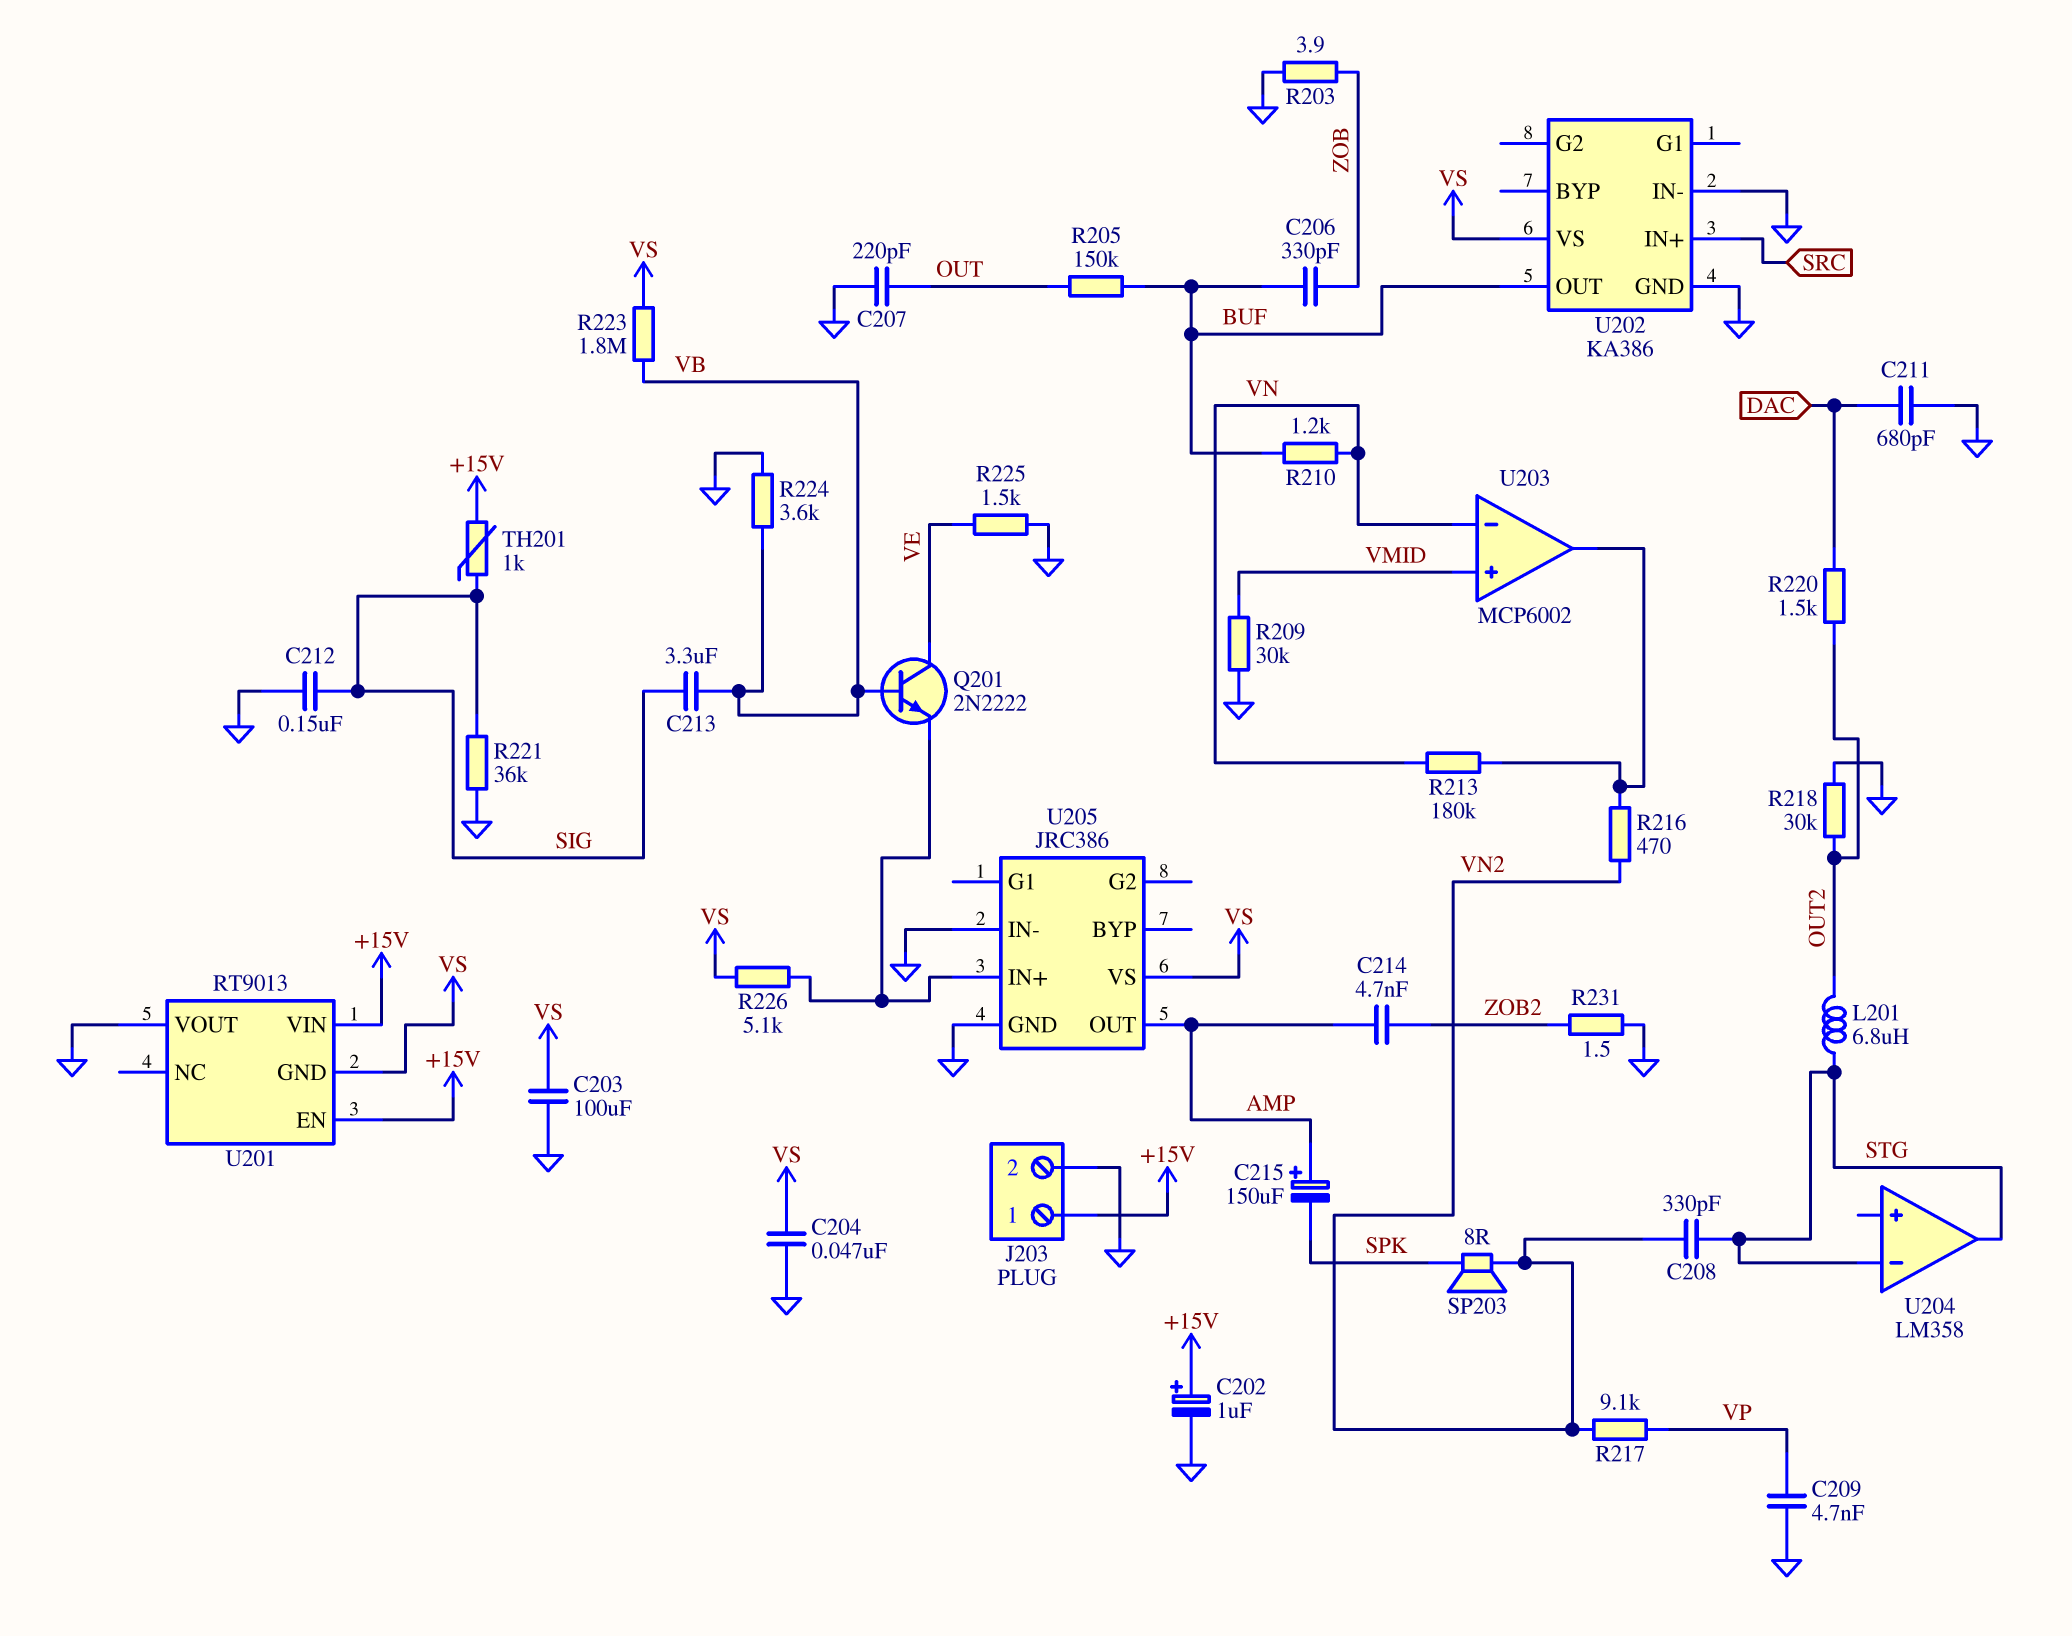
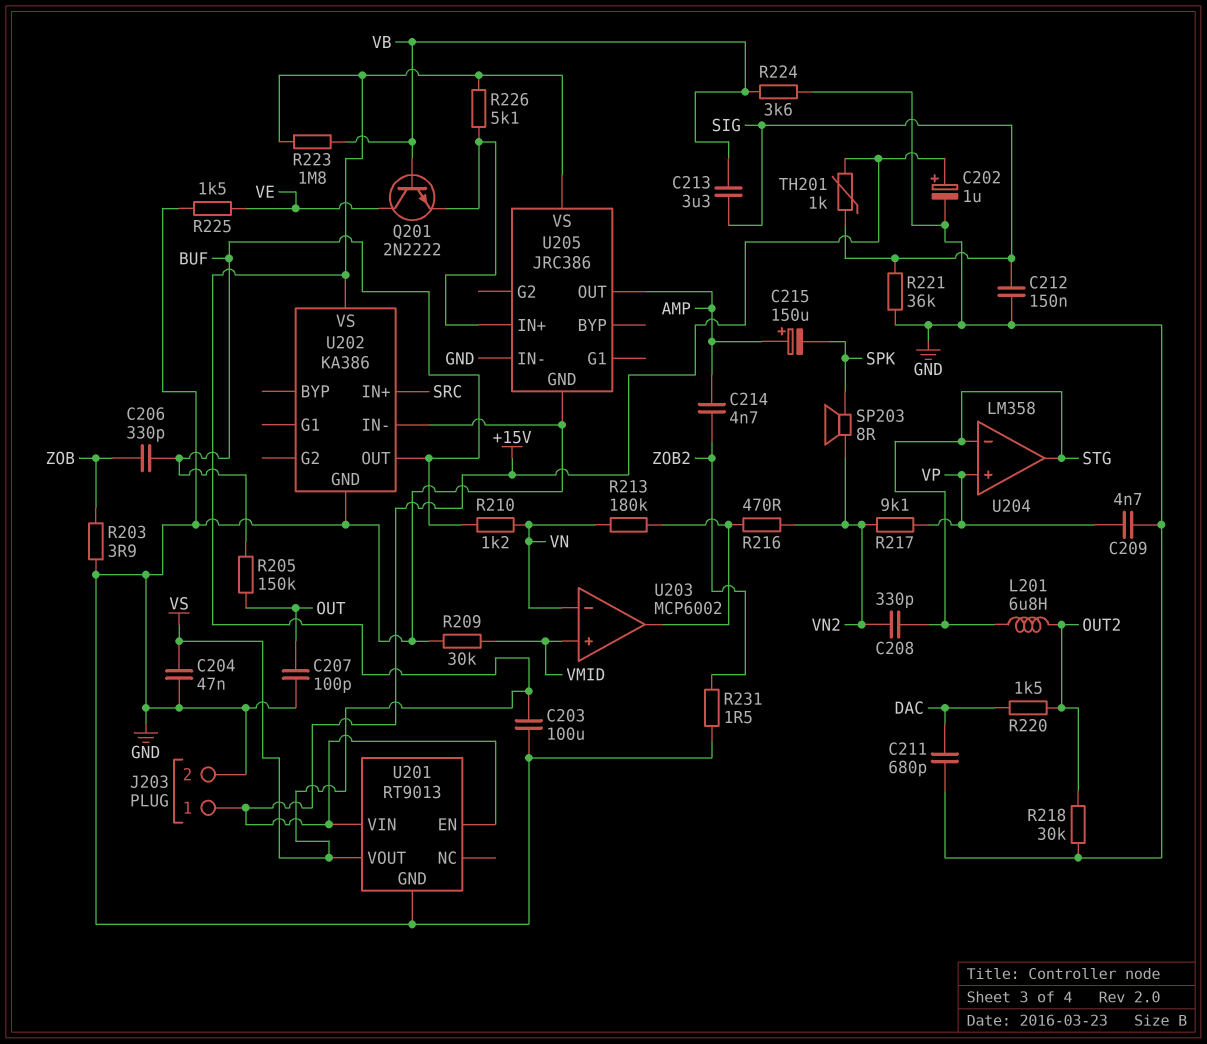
C207: 220pF (GND, OUT) -> 100pF (GND, OUT)
U201 pin GND: VS -> GND
U201 pin VOUT: GND -> VS
U204 pin in+: none -> VP

